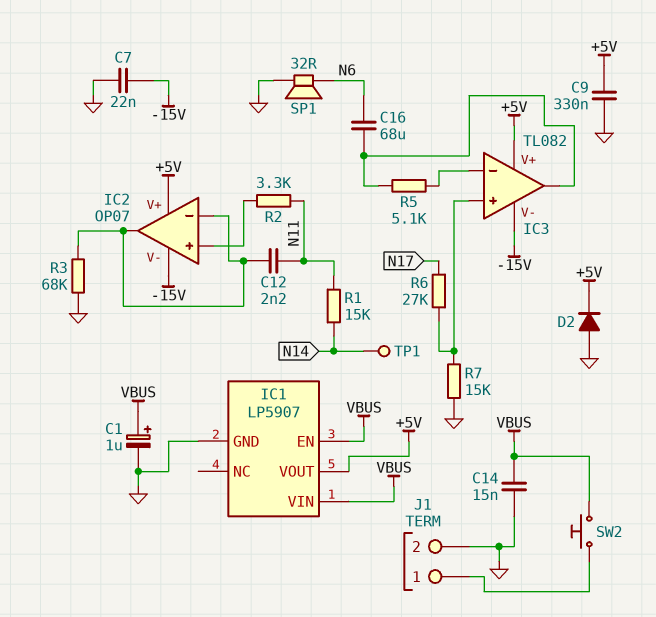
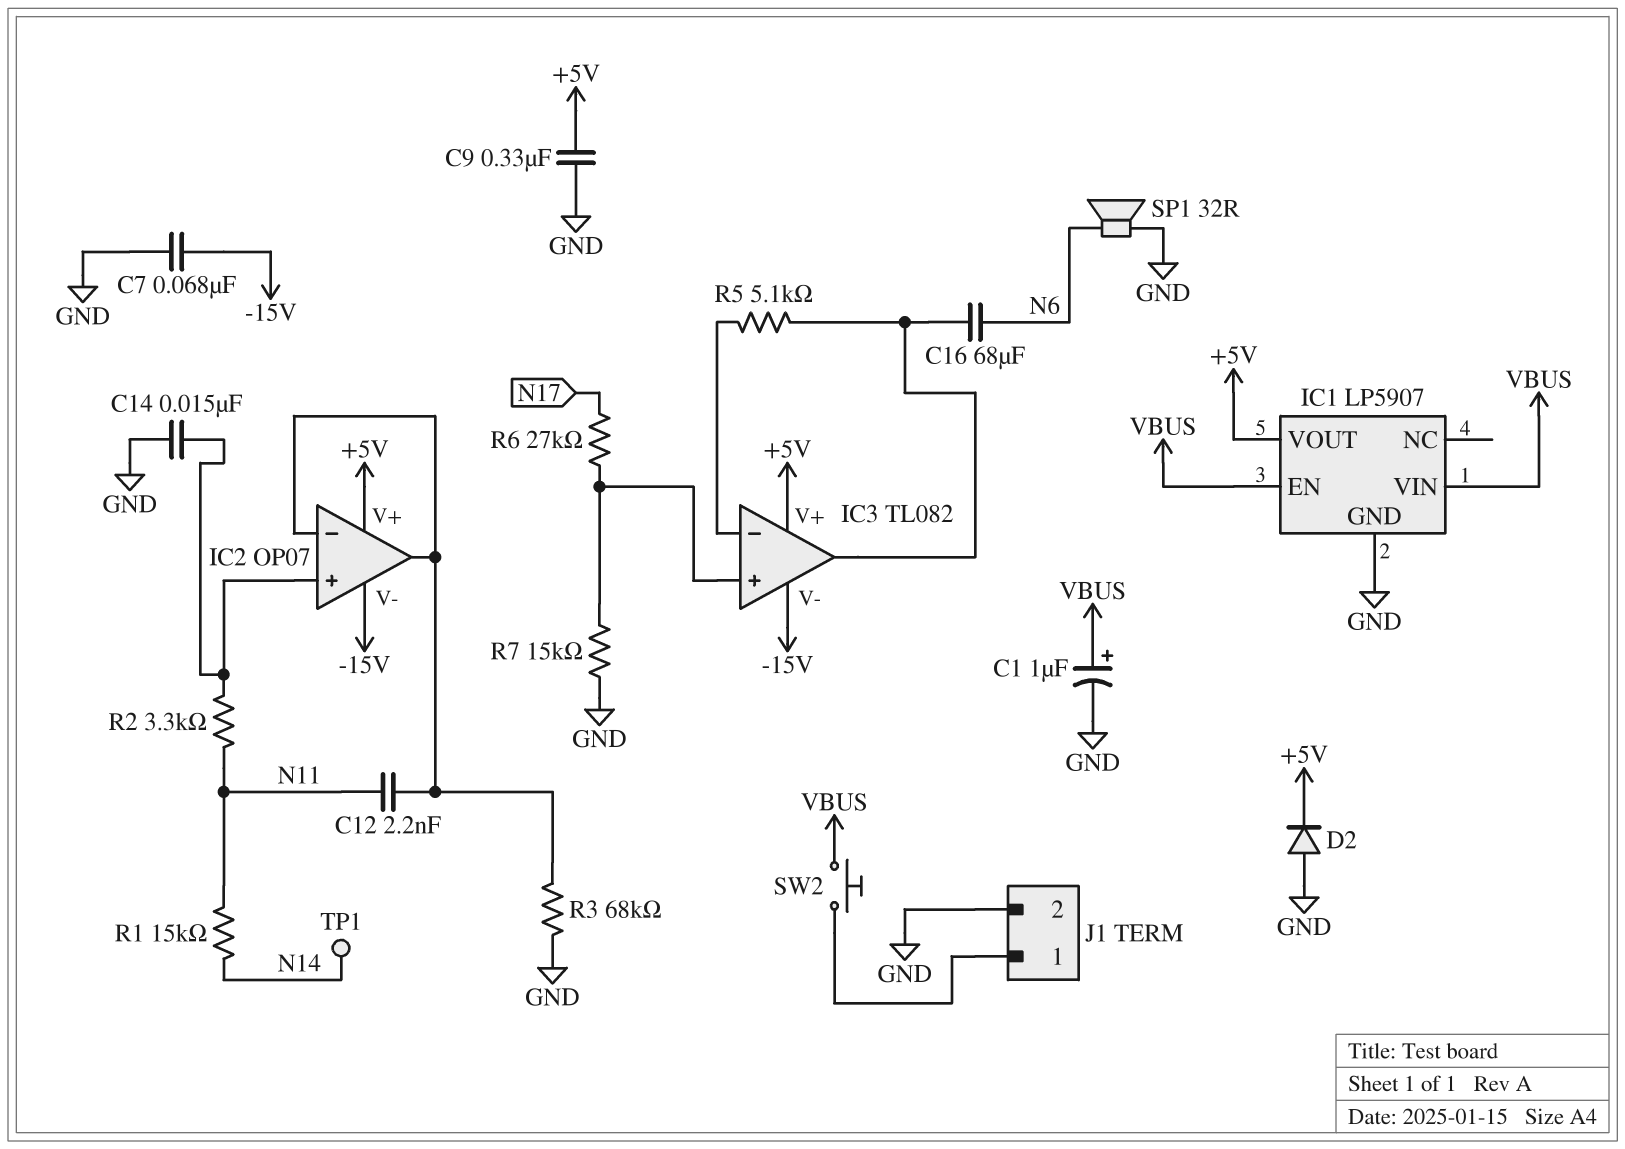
C7: 22nF (-15V, GND) -> 68nF (-15V, GND)
C14: 15nF (GND, VBUS) -> 15nF (GND, IC2/in+)

